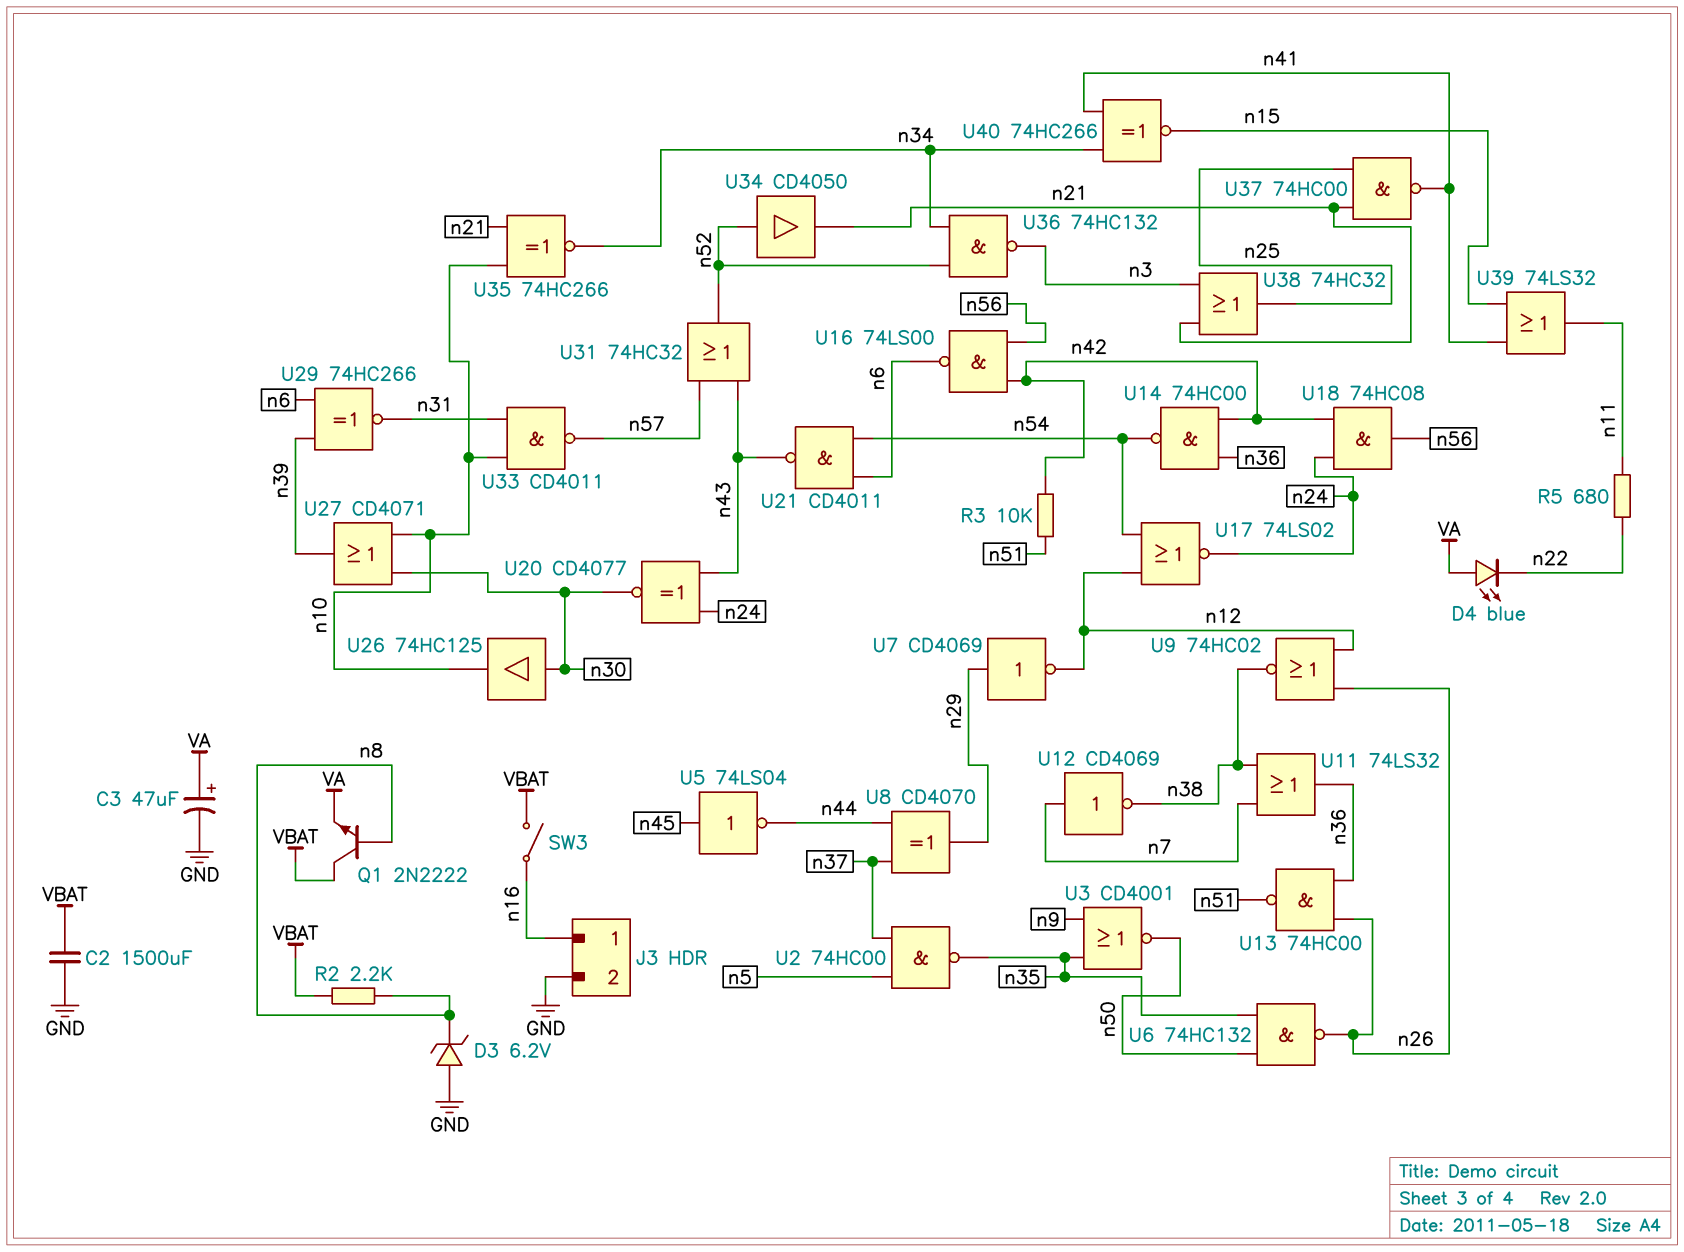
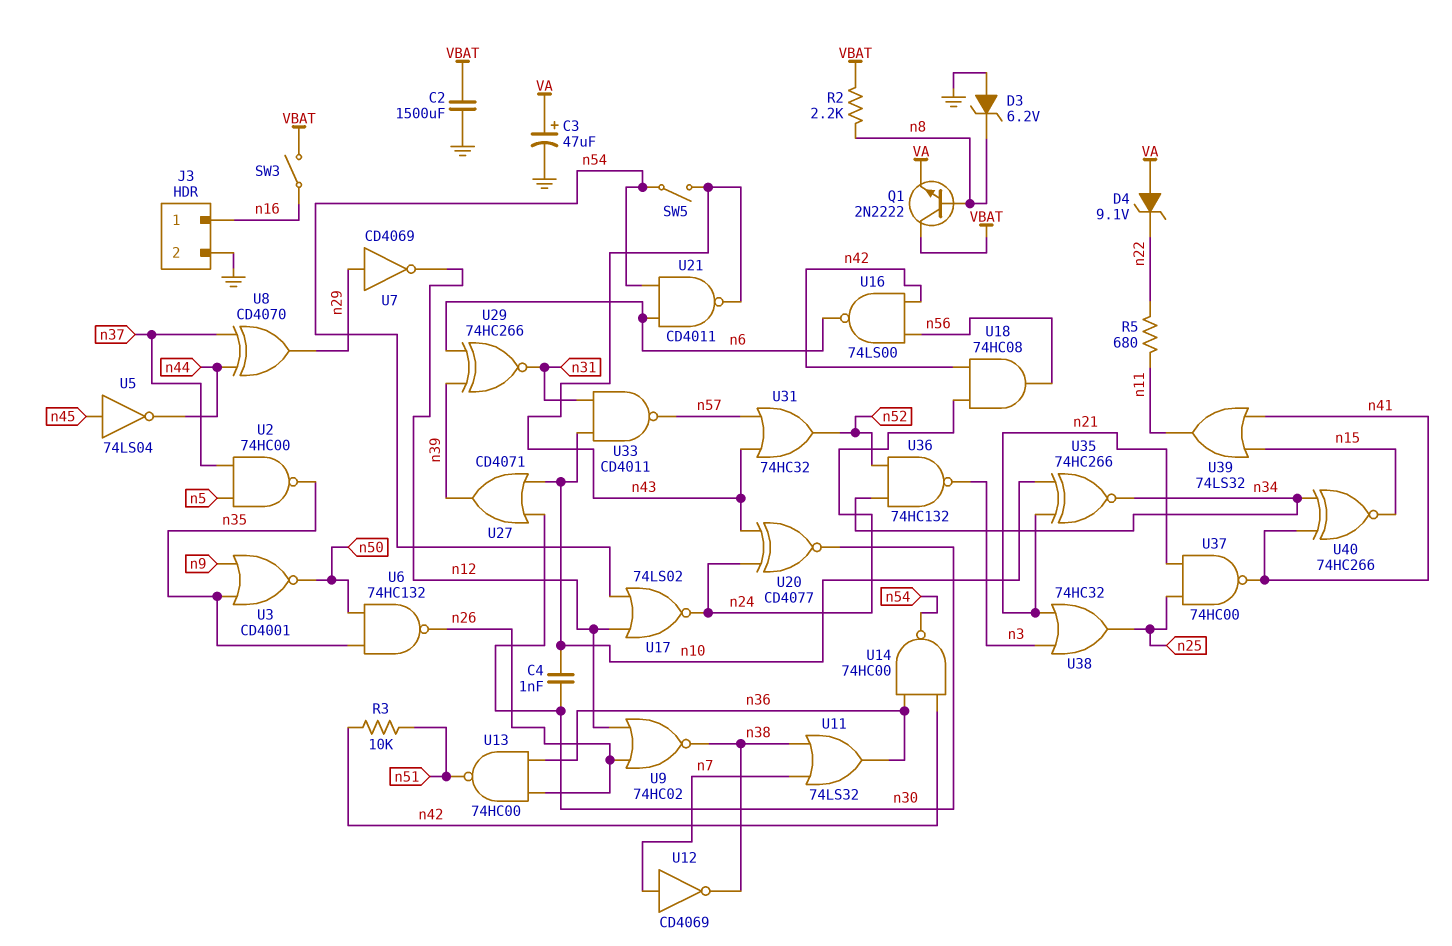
C4: none -> 1nF (n10, n30)
D4: LED blue (A VA, K n22) -> zener 9.1V (A VA, K n22)
SW5: none -> switch (n43, n54)
U26: buffer 74HC125 (in n30, out n10) -> none
U34: buffer CD4050 (in n52, out n21) -> none

